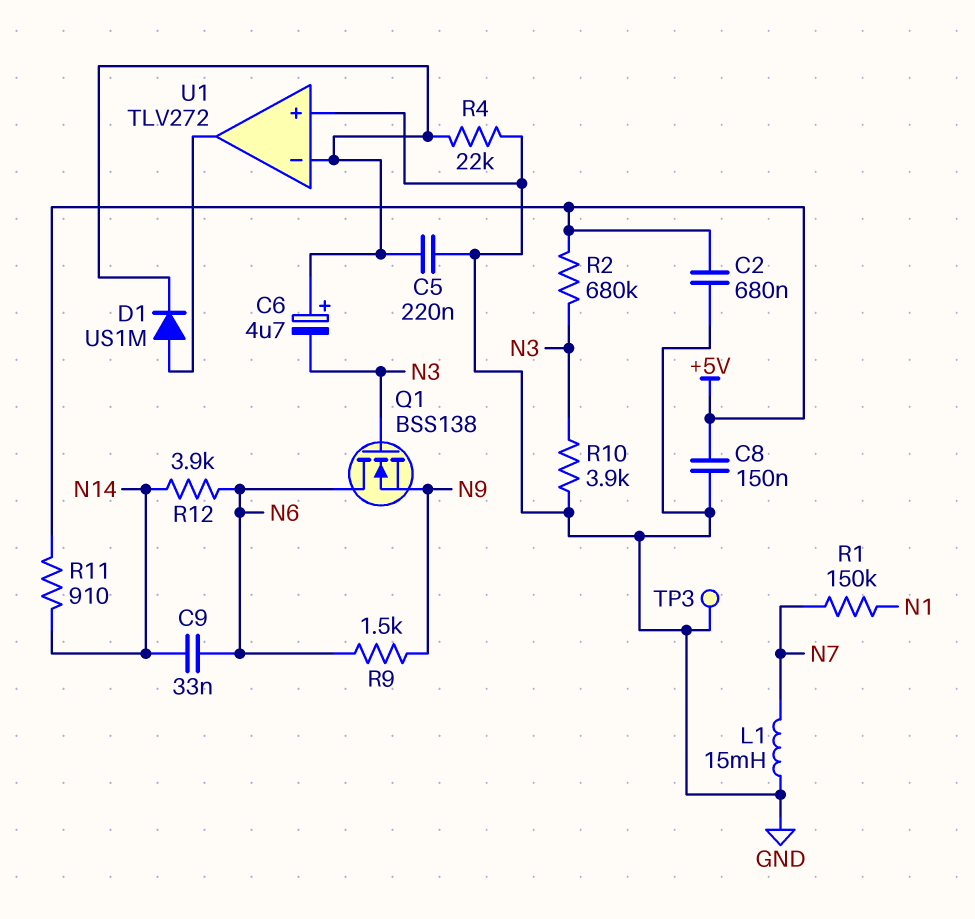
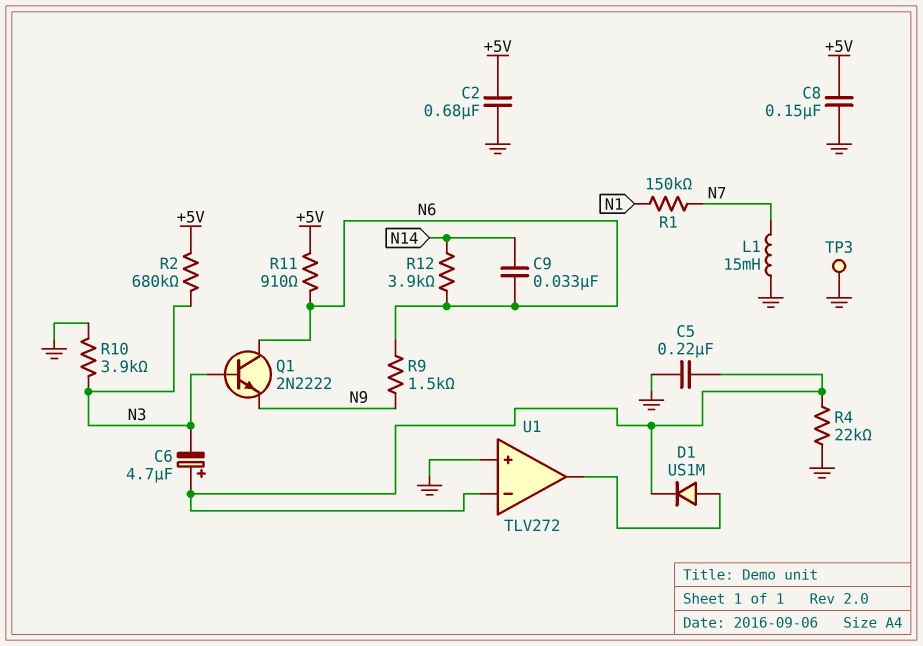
Q1: NMOS BSS138 (G N3, D N6, S N9) -> NPN 2N2222 (B N3, C N6, E N9)
R11: 910 (+5V, N14) -> 910 (+5V, N6)

